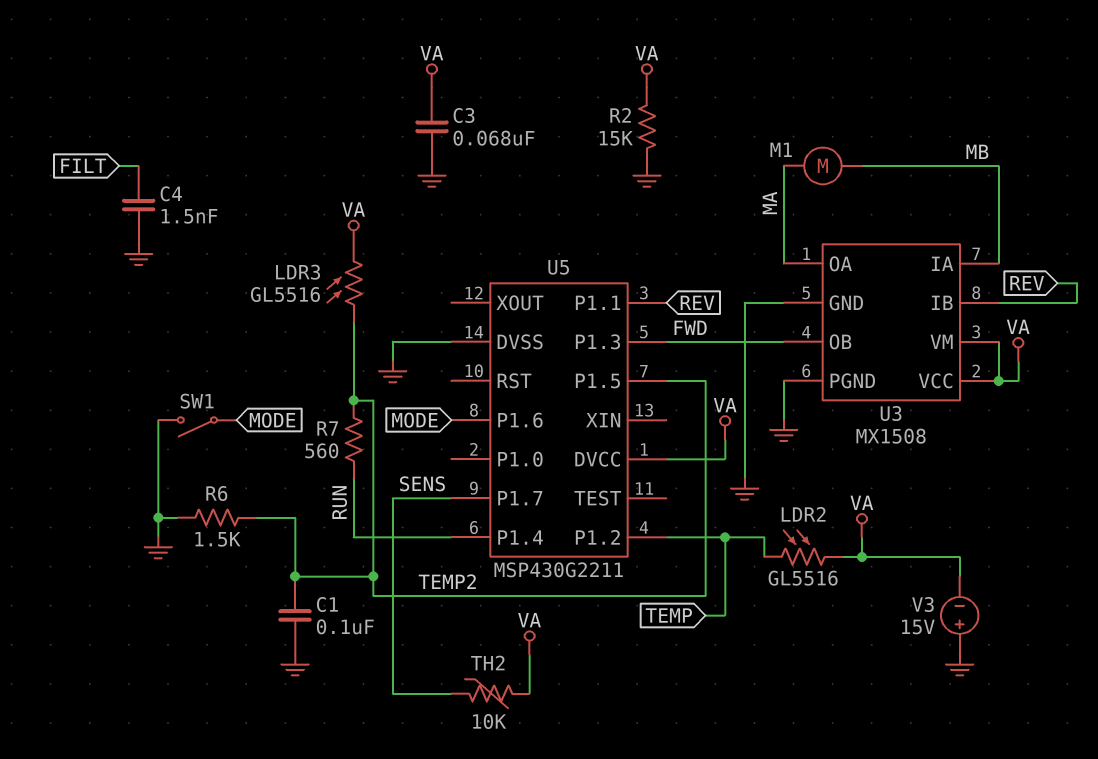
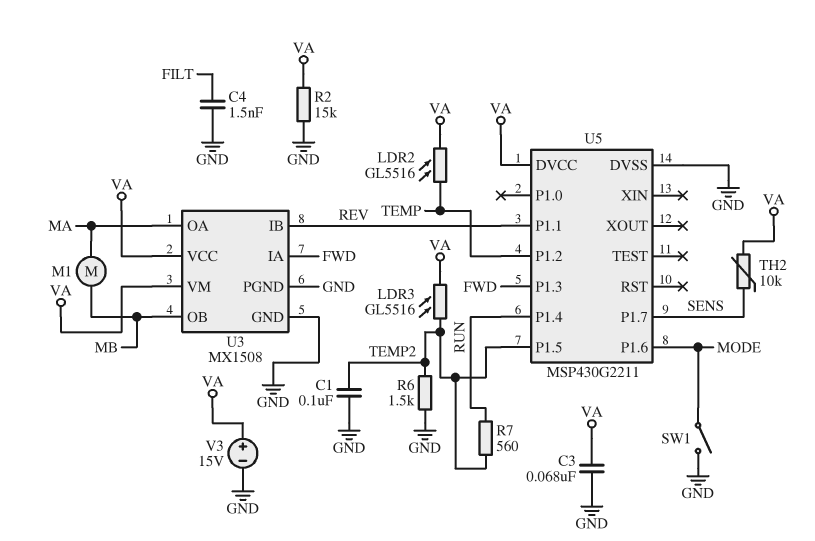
U3 pin IA: MB -> FWD
U3 pin OB: FWD -> MB
V3: 15V (plus GND, minus VA) -> 15V (plus VA, minus GND)

